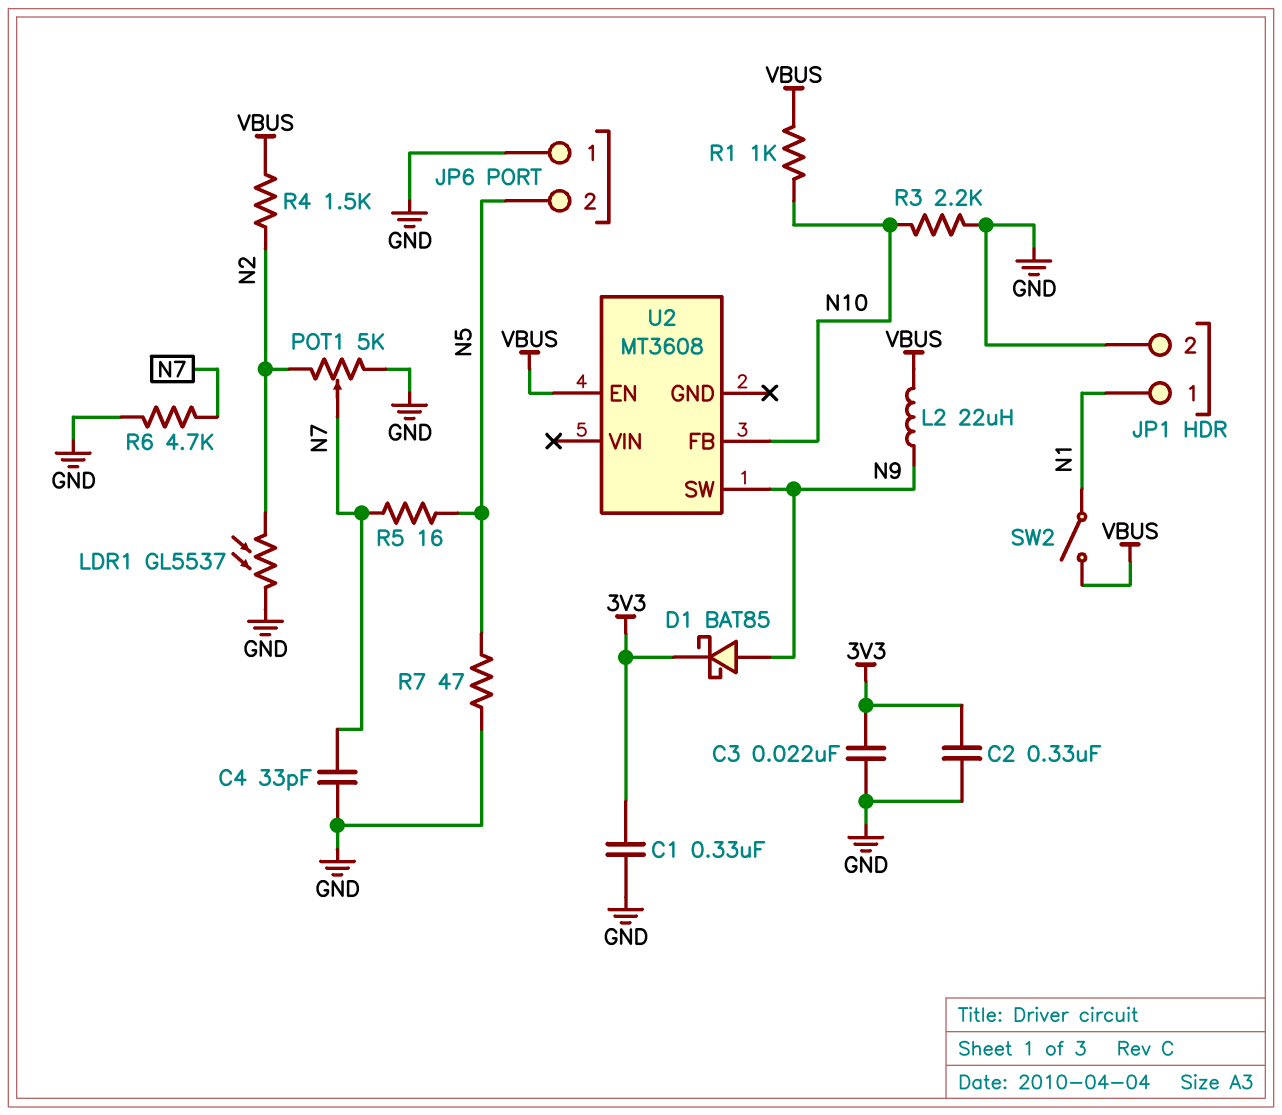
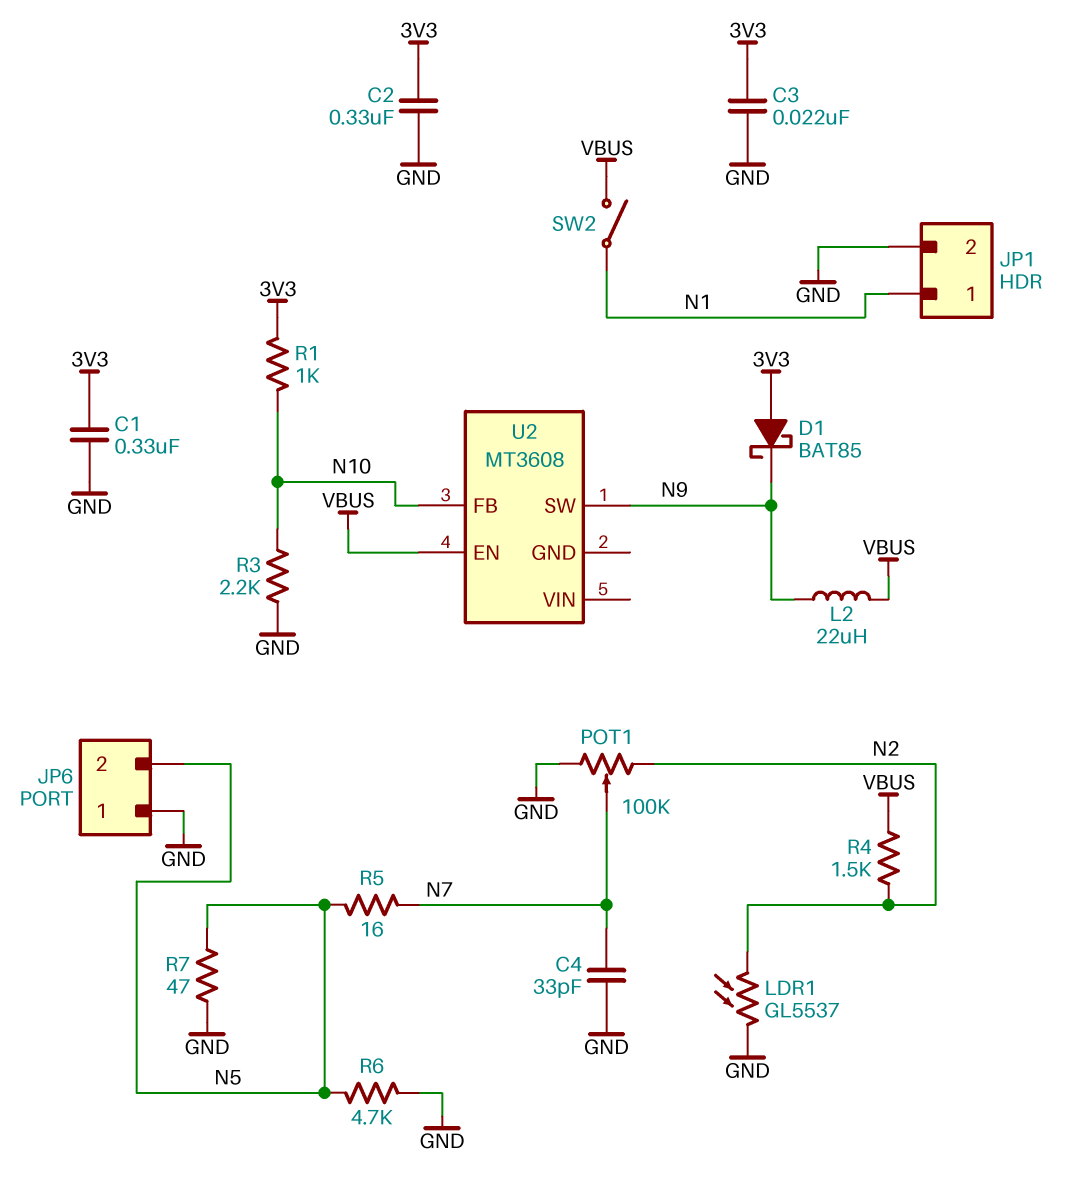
D1: schottky BAT85 (A N9, K 3V3) -> schottky BAT85 (A 3V3, K N9)
POT1: 5k (GND, N2, wiper N7) -> 100k (GND, N2, wiper N7)
R1: 1k (N10, VBUS) -> 1k (3V3, N10)
R6: 4.7k (GND, N7) -> 4.7k (GND, N5)

